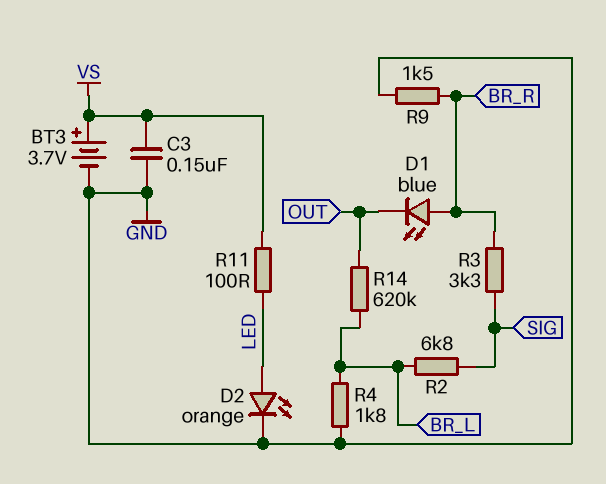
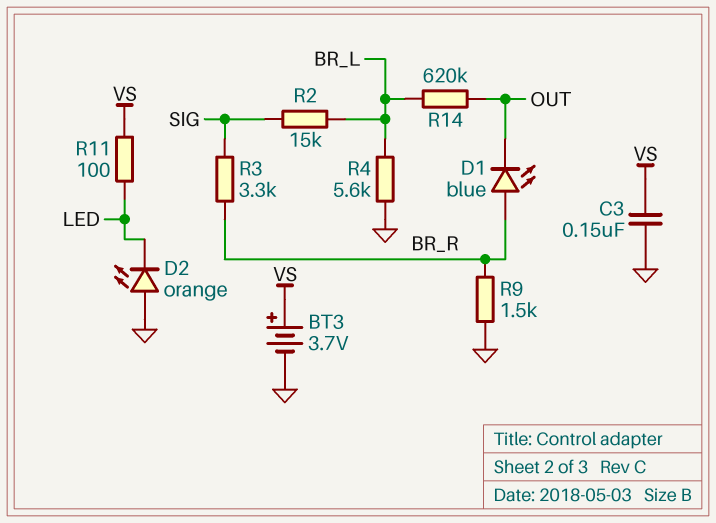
D2: LED orange (A LED, K GND) -> LED orange (A GND, K LED)
R2: 6.8k (BR_L, SIG) -> 15k (BR_L, SIG)
R4: 1.8k (BR_L, GND) -> 5.6k (BR_L, GND)

